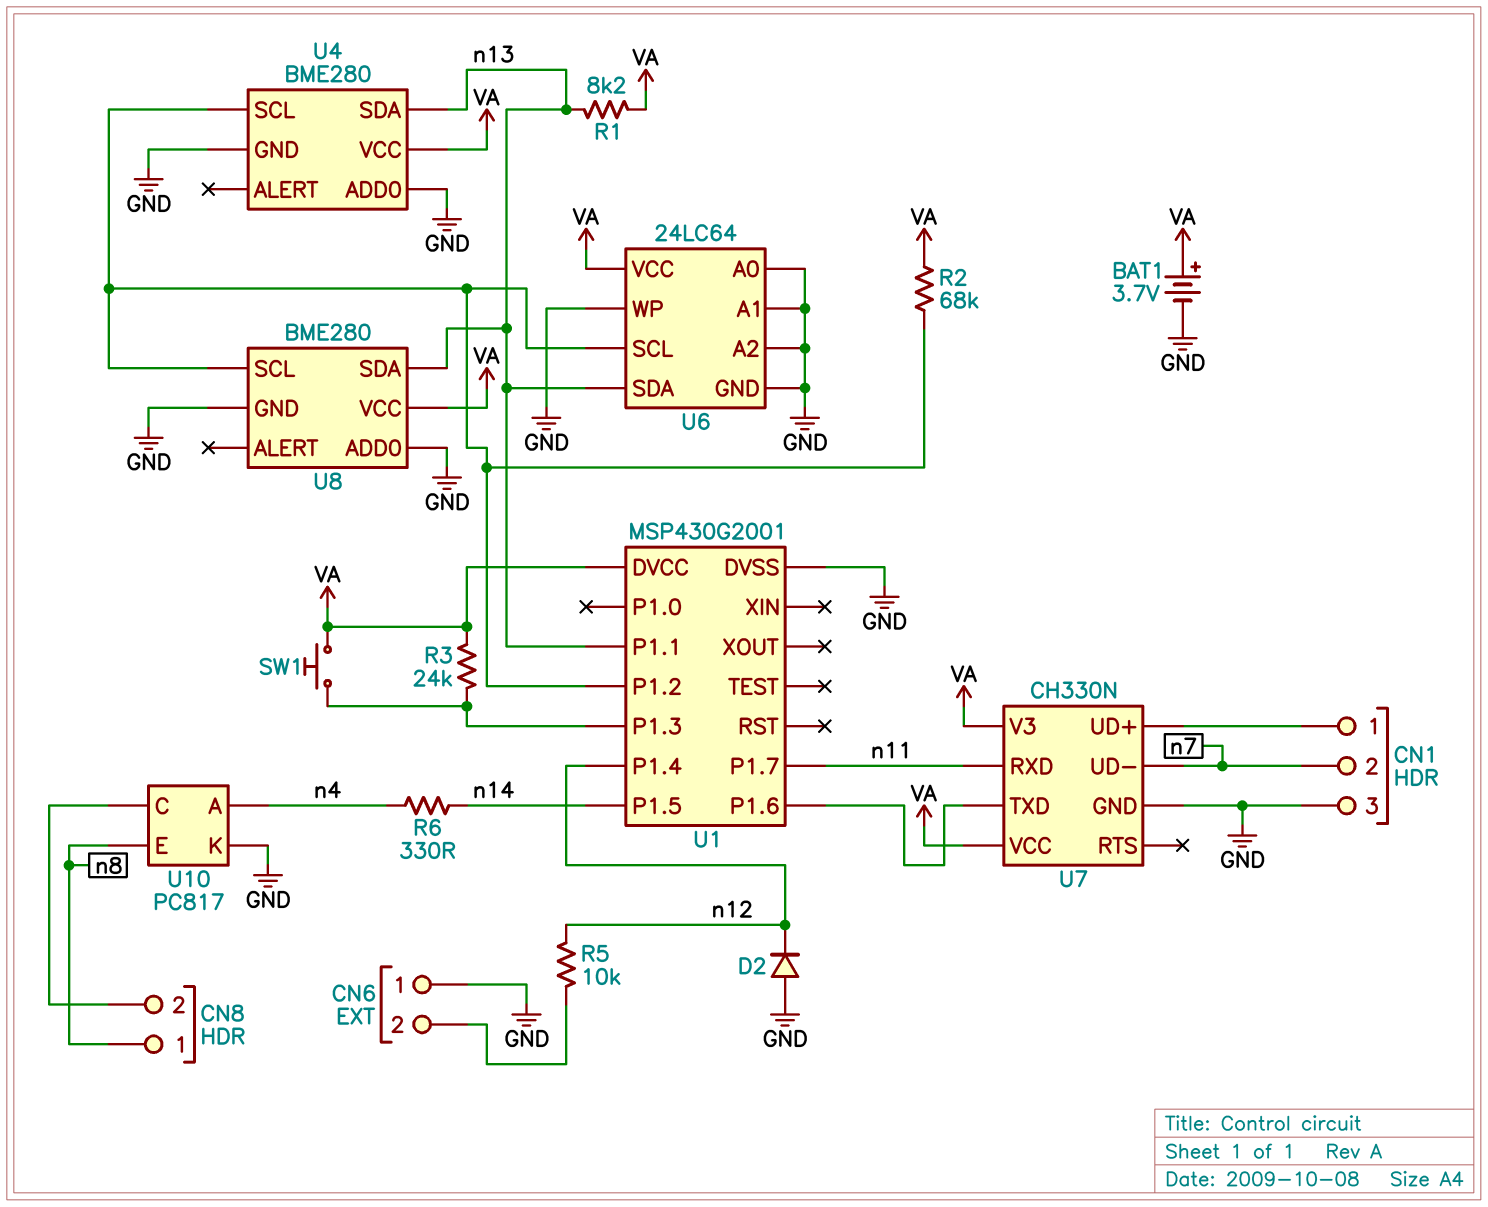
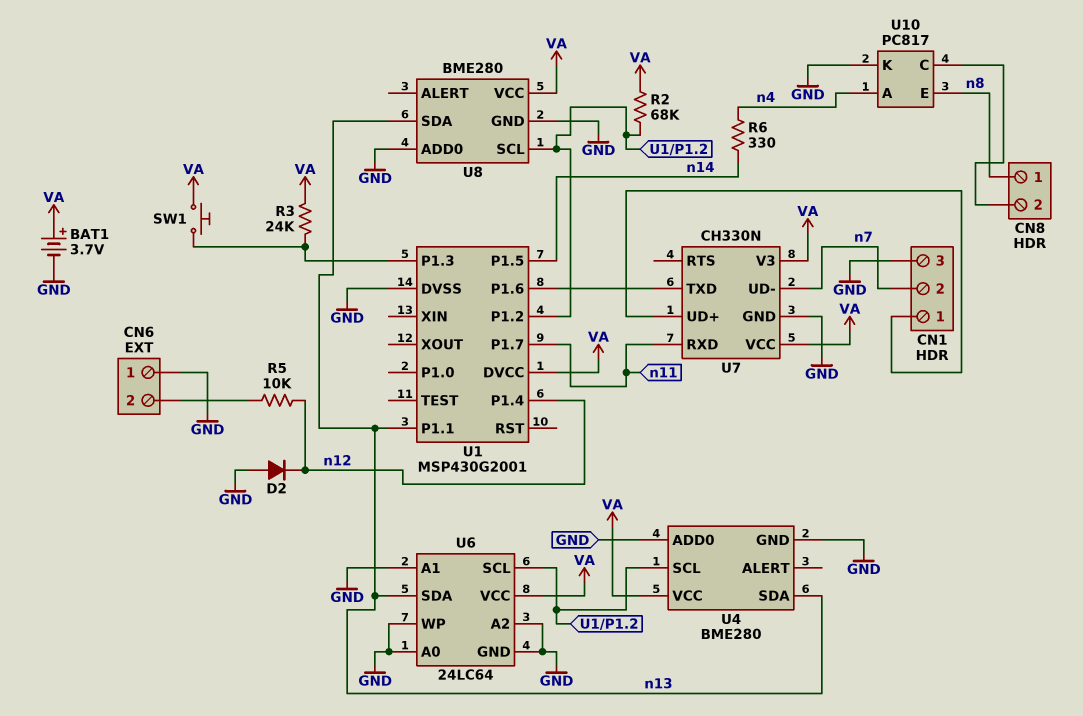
R1: 8.2k (VA, n13) -> none

